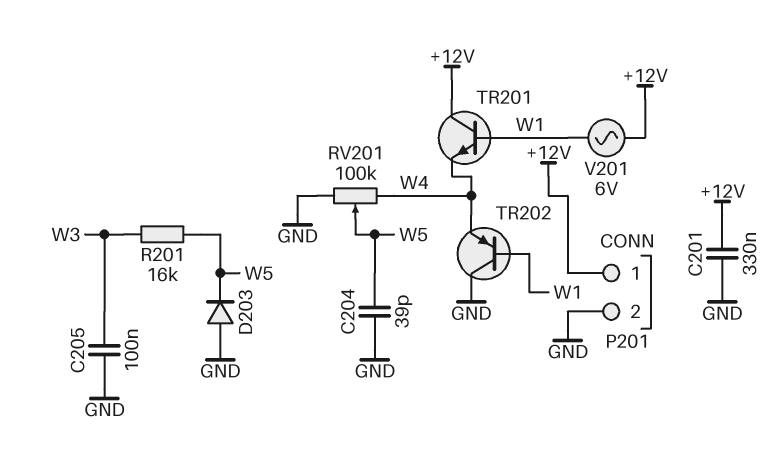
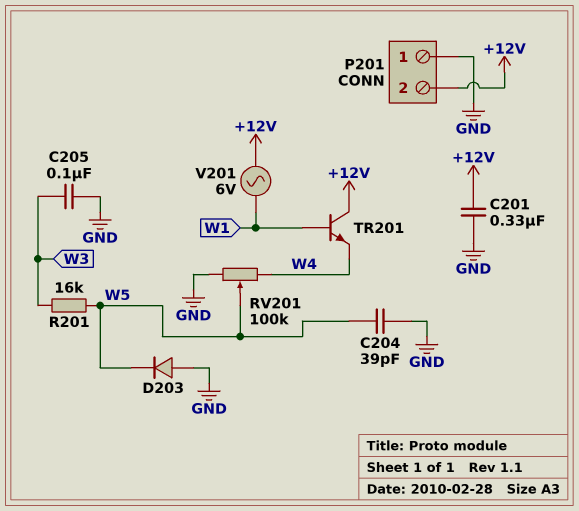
P201 pin 1: +12V -> GND
P201 pin 2: GND -> +12V
TR202: PNP (B W1, C GND, E W4) -> none

